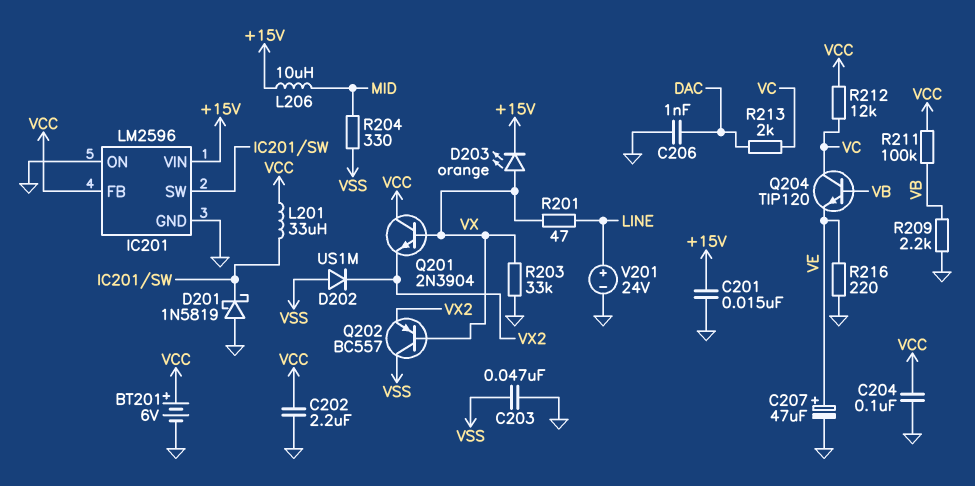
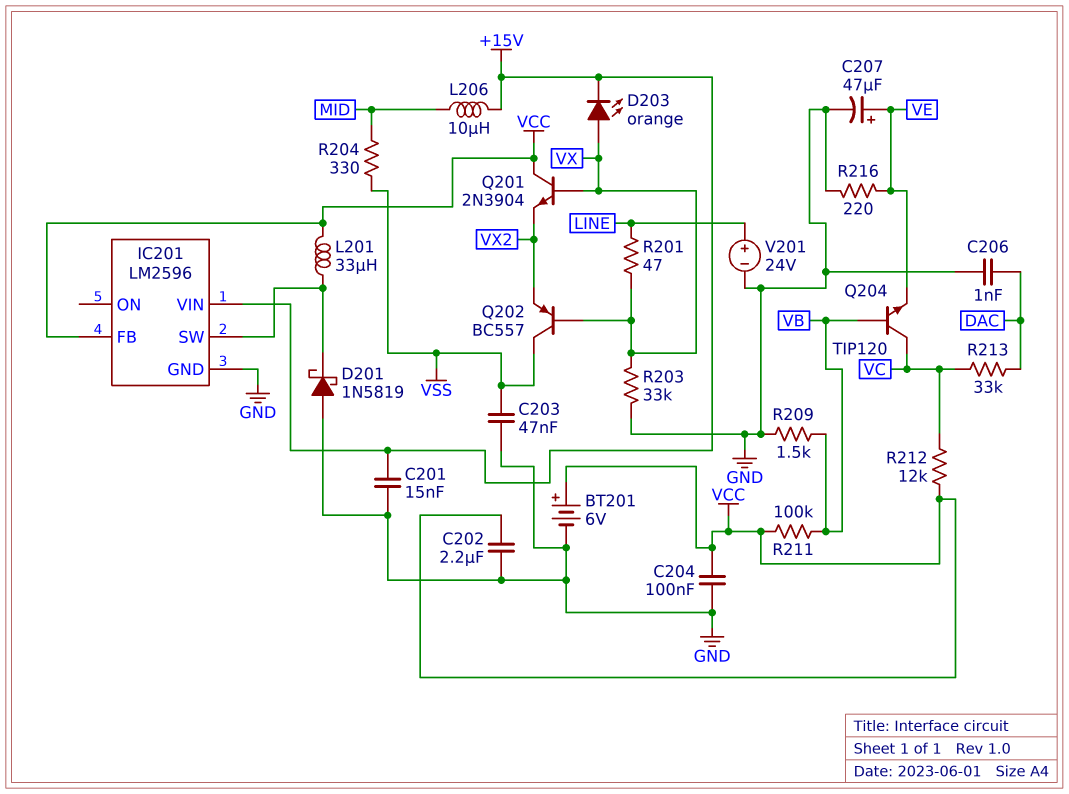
D202: diode US1M (A VSS, K VX2) -> none
IC201 pin ON: GND -> none
R209: 2.2k (GND, VB) -> 1.5k (GND, VB)
R213: 2k (DAC, VC) -> 33k (DAC, VC)

